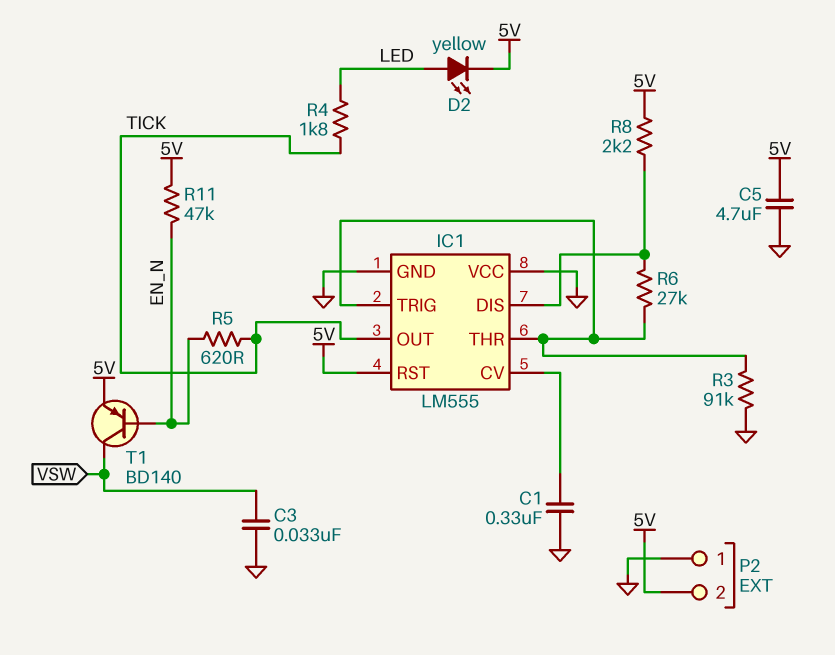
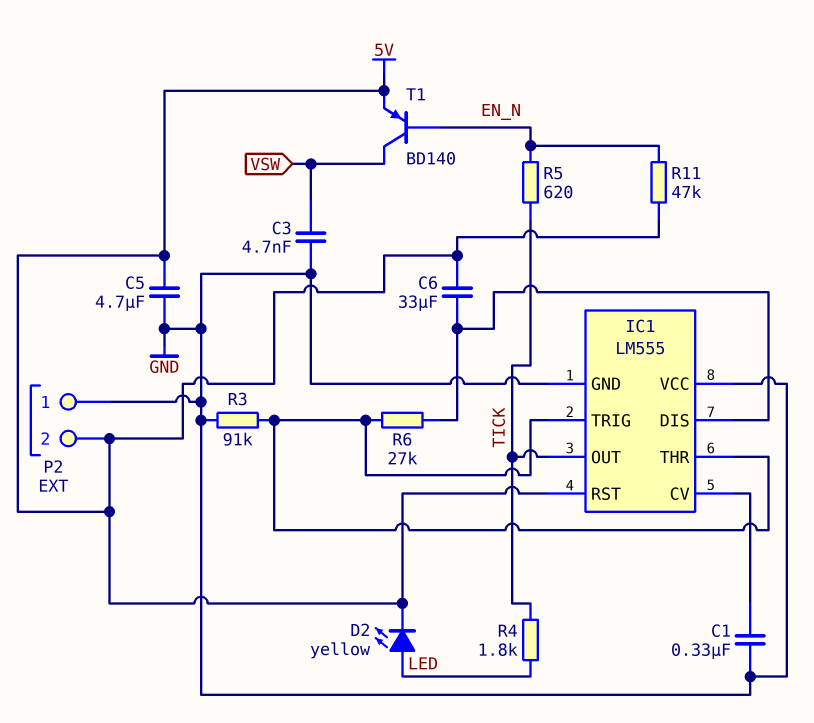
C3: 33nF (GND, VSW) -> 4.7nF (GND, VSW)
C6: none -> 33uF (5V, IC1/DIS)
R8: 2.2k (5V, IC1/DIS) -> none

